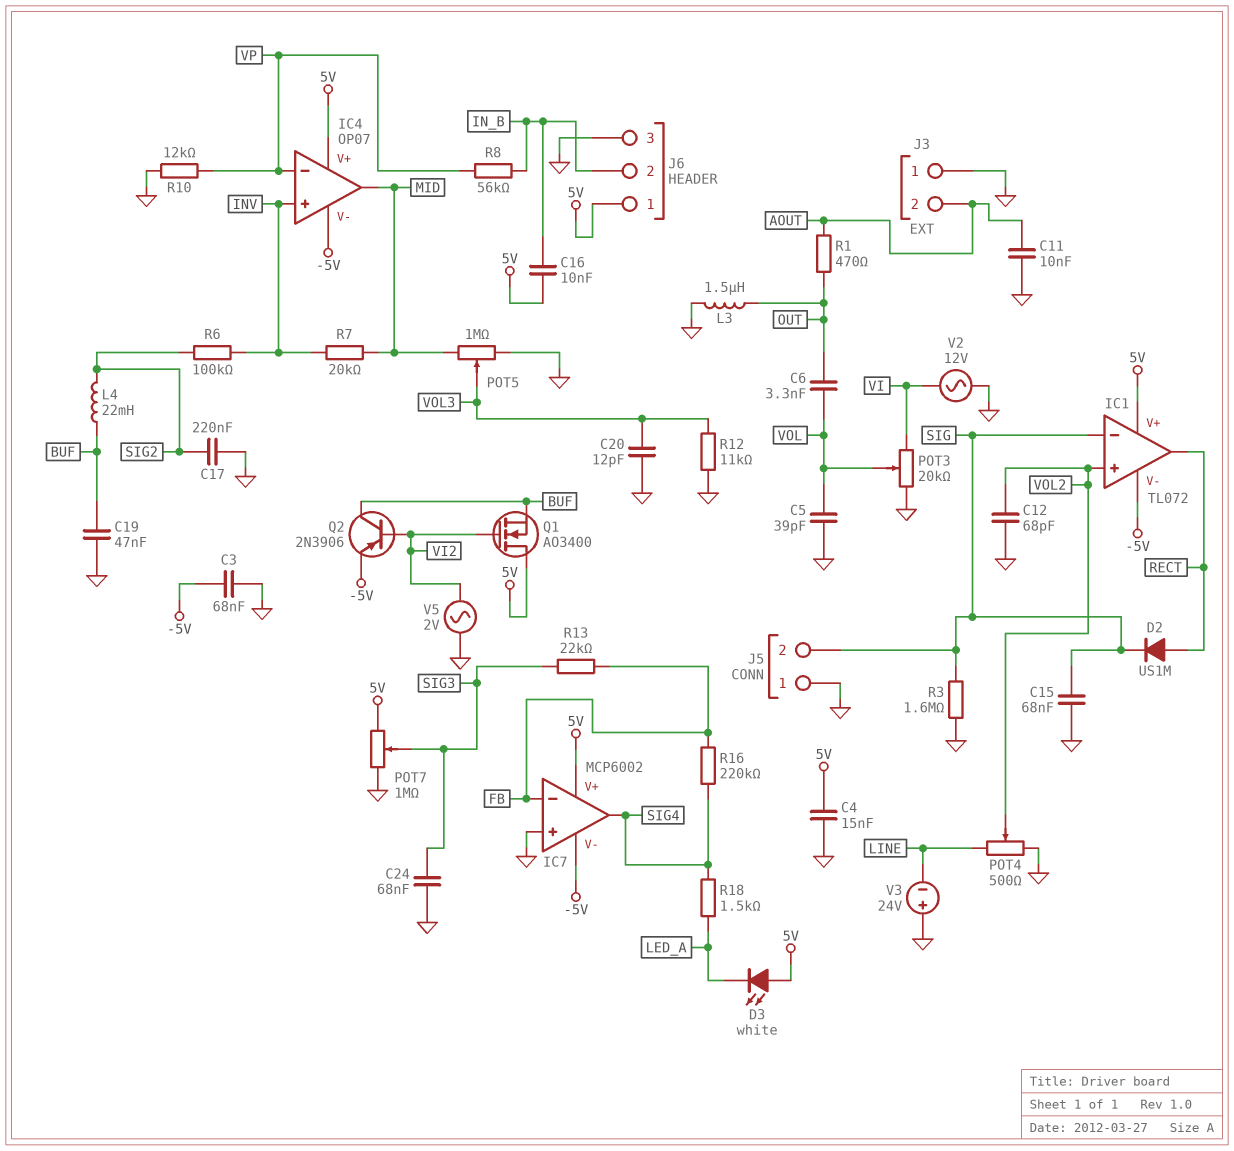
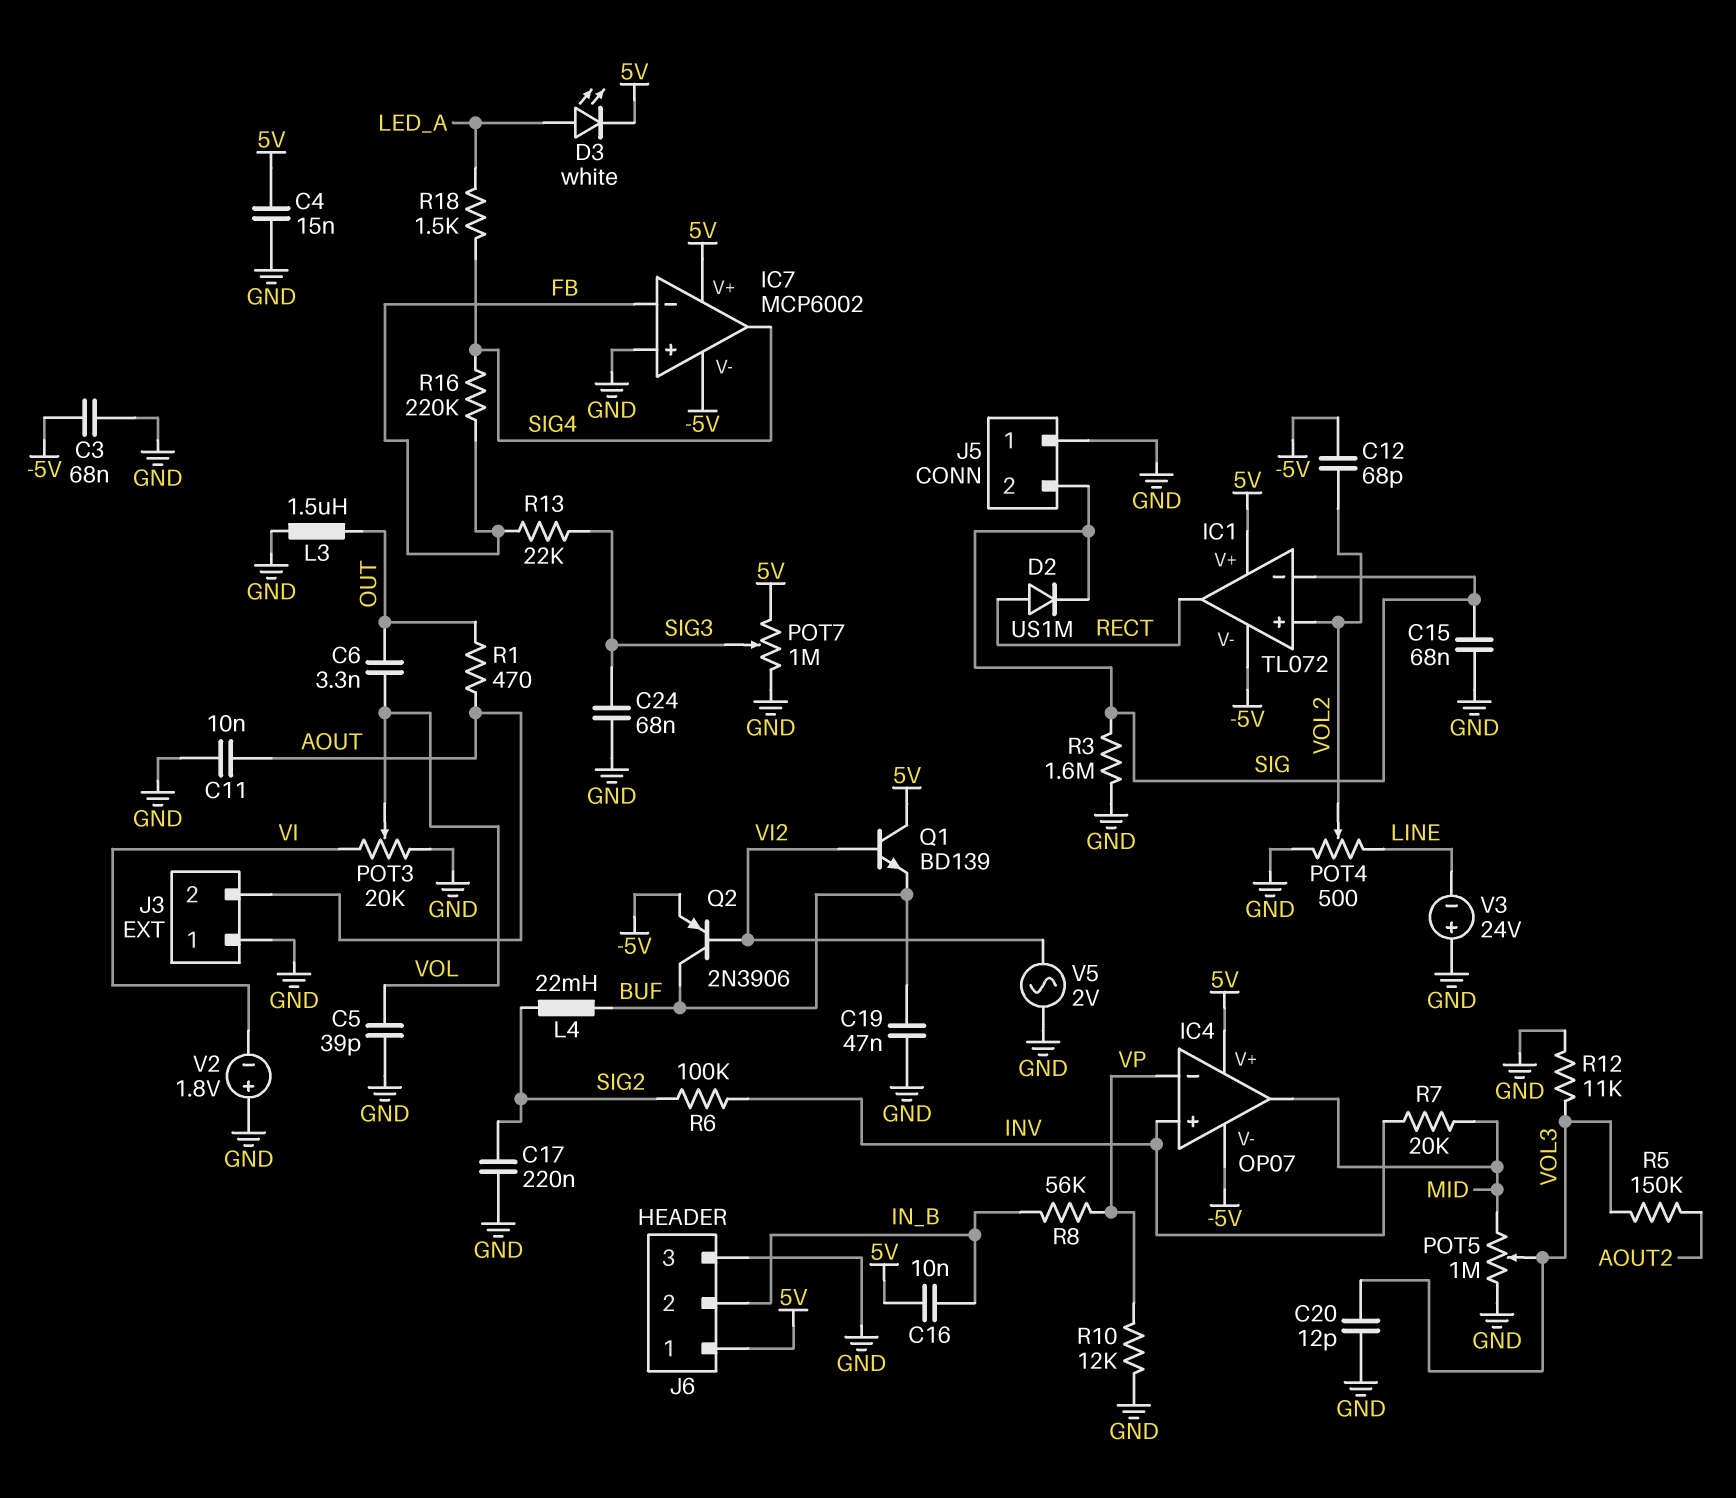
C12: 68pF (GND, VOL2) -> 68pF (-5V, VOL2)
D3: LED white (A 5V, K LED_A) -> LED white (A LED_A, K 5V)
Q1: NMOS AO3400 (G VI2, D 5V, S BUF) -> NPN BD139 (B VI2, C 5V, E BUF)
R5: none -> 150k (AOUT2, VOL3)
V2: AC 12V (GND, VI) -> 1.8V (plus GND, minus VI)

